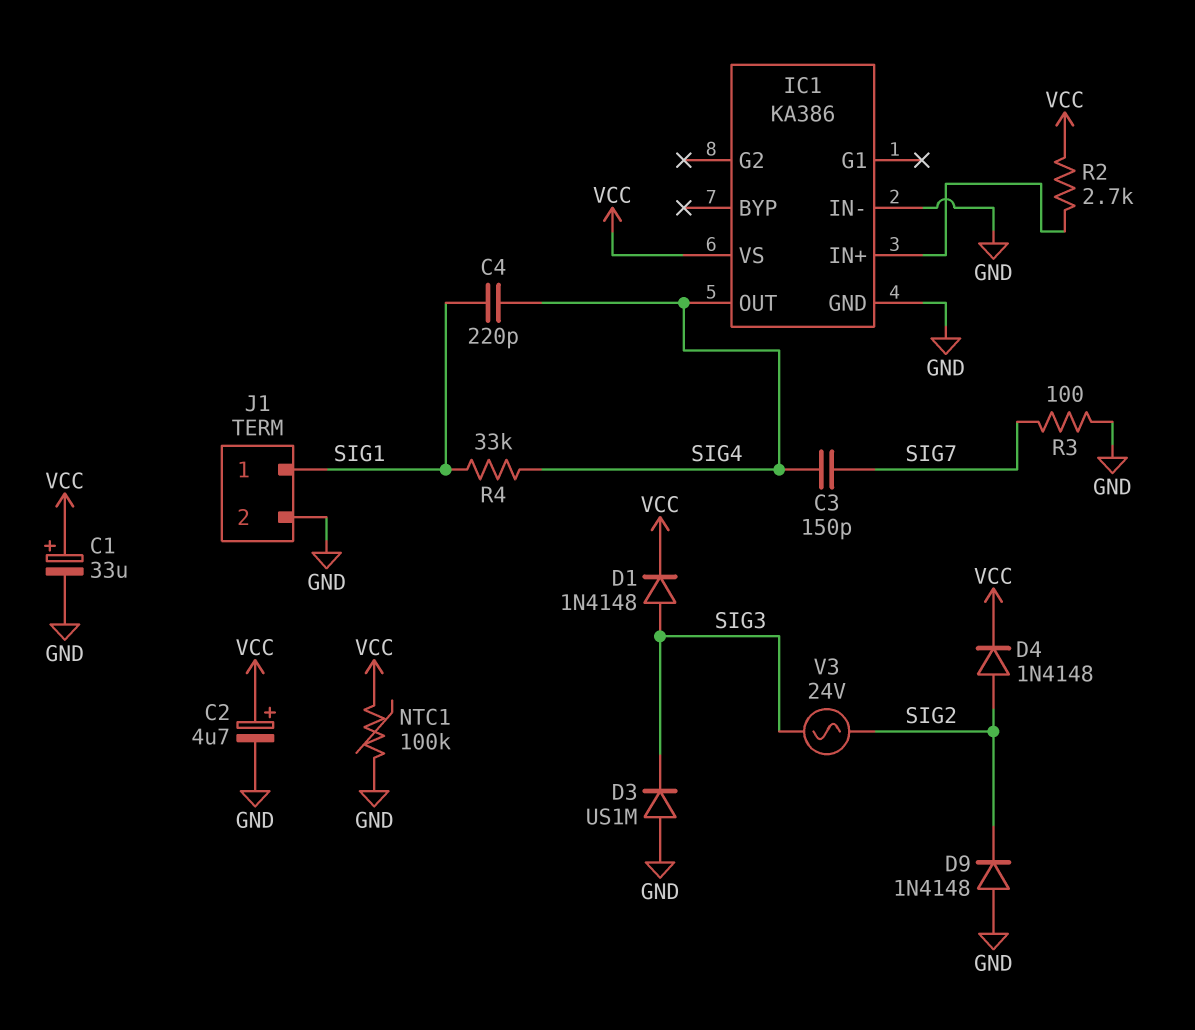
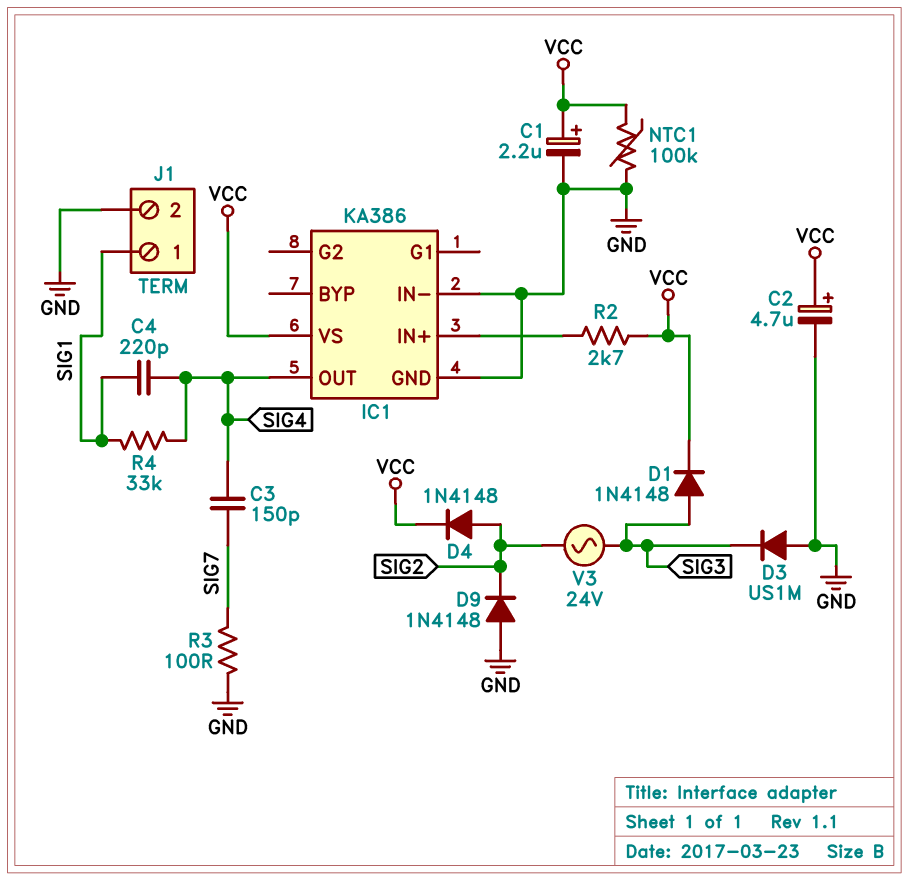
C1: 33uF (plus VCC, minus GND) -> 2.2uF (plus VCC, minus GND)

